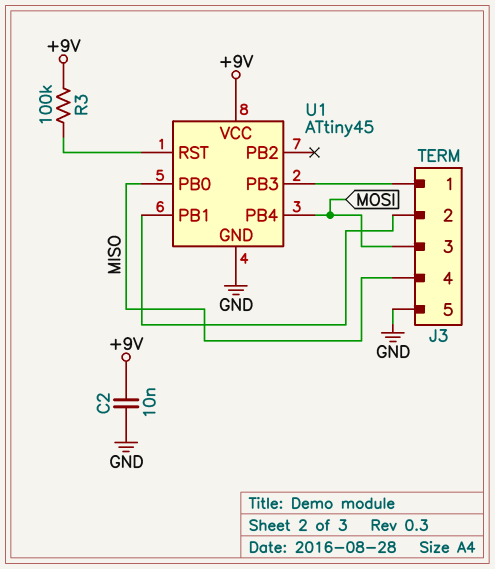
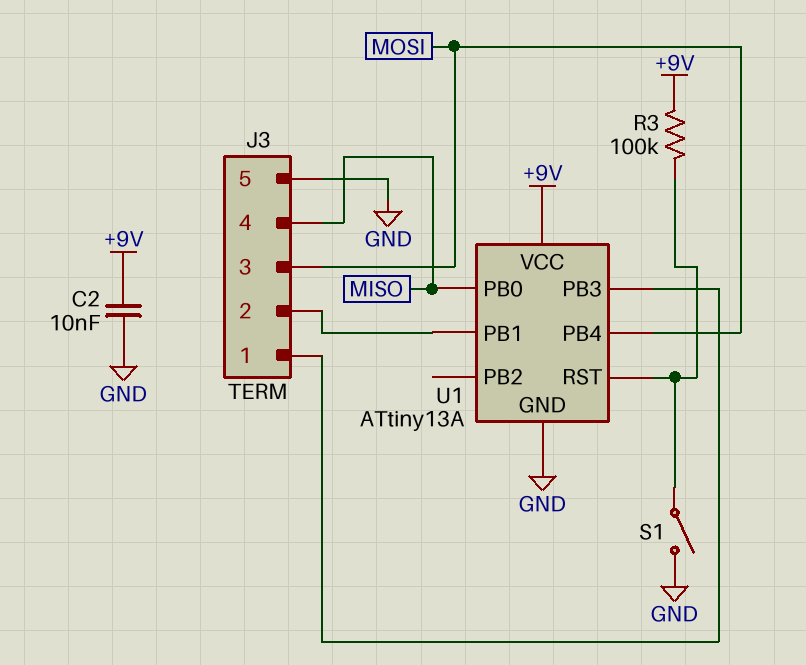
S1: none -> switch (GND, U1/RST)
U1: ATtiny45 -> ATtiny13A

